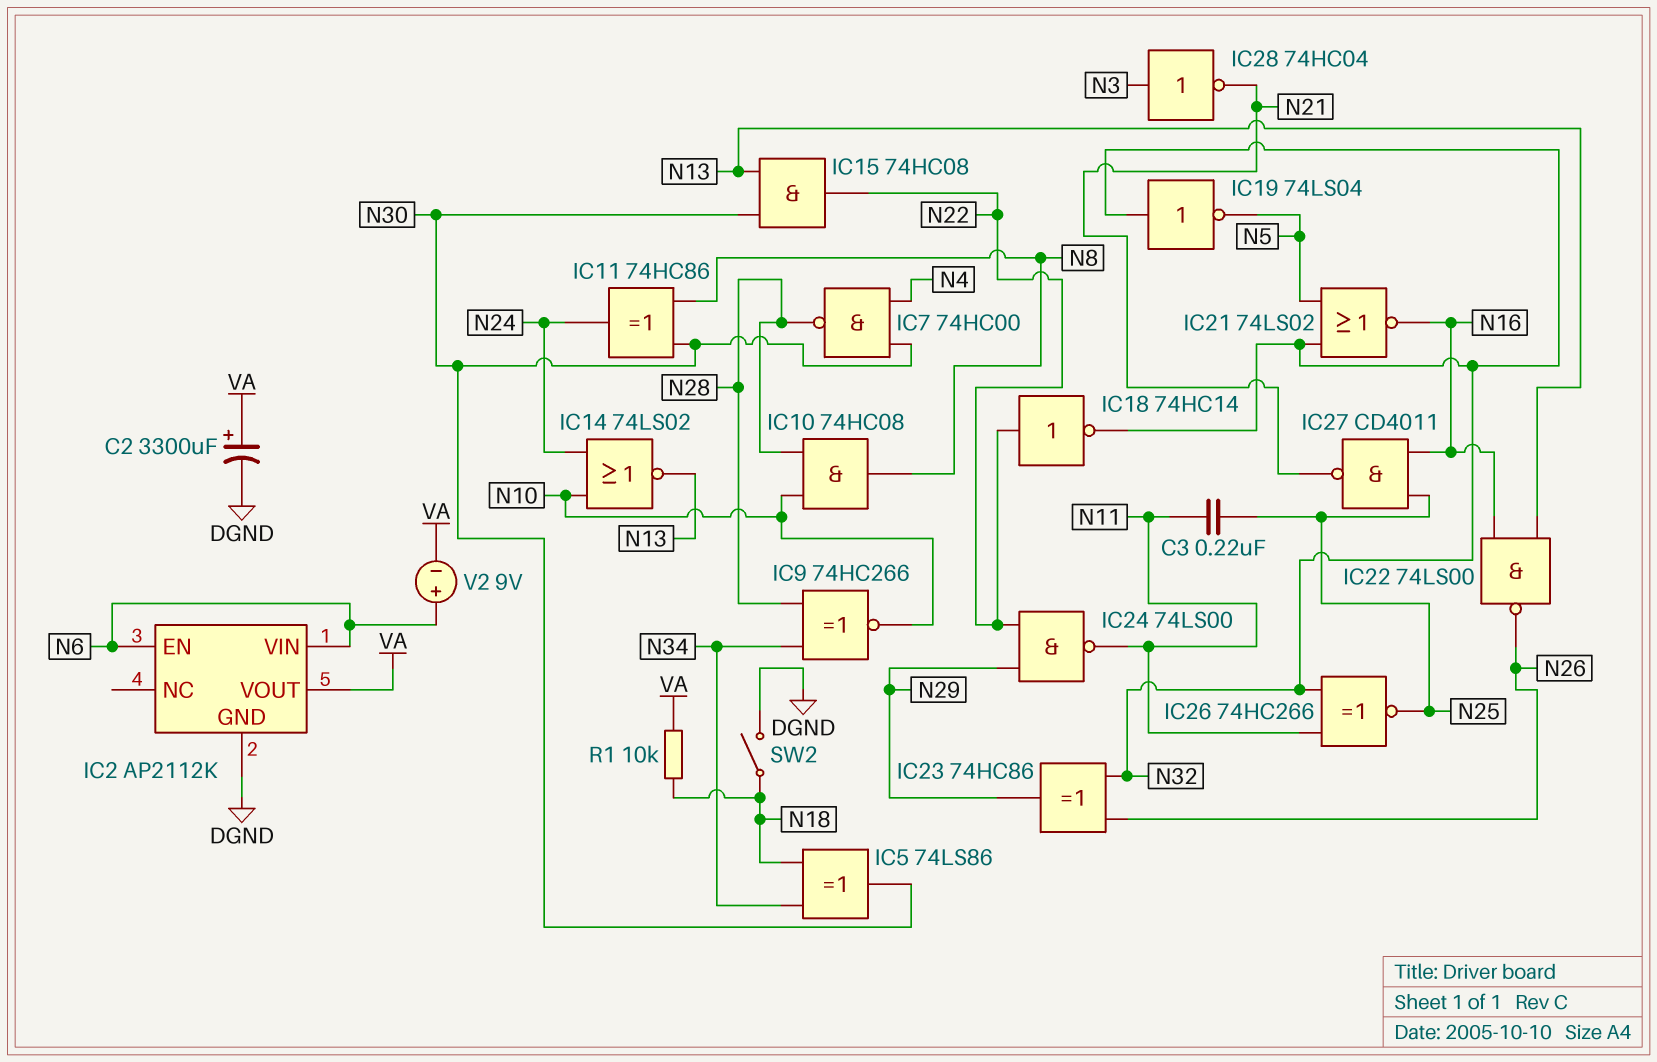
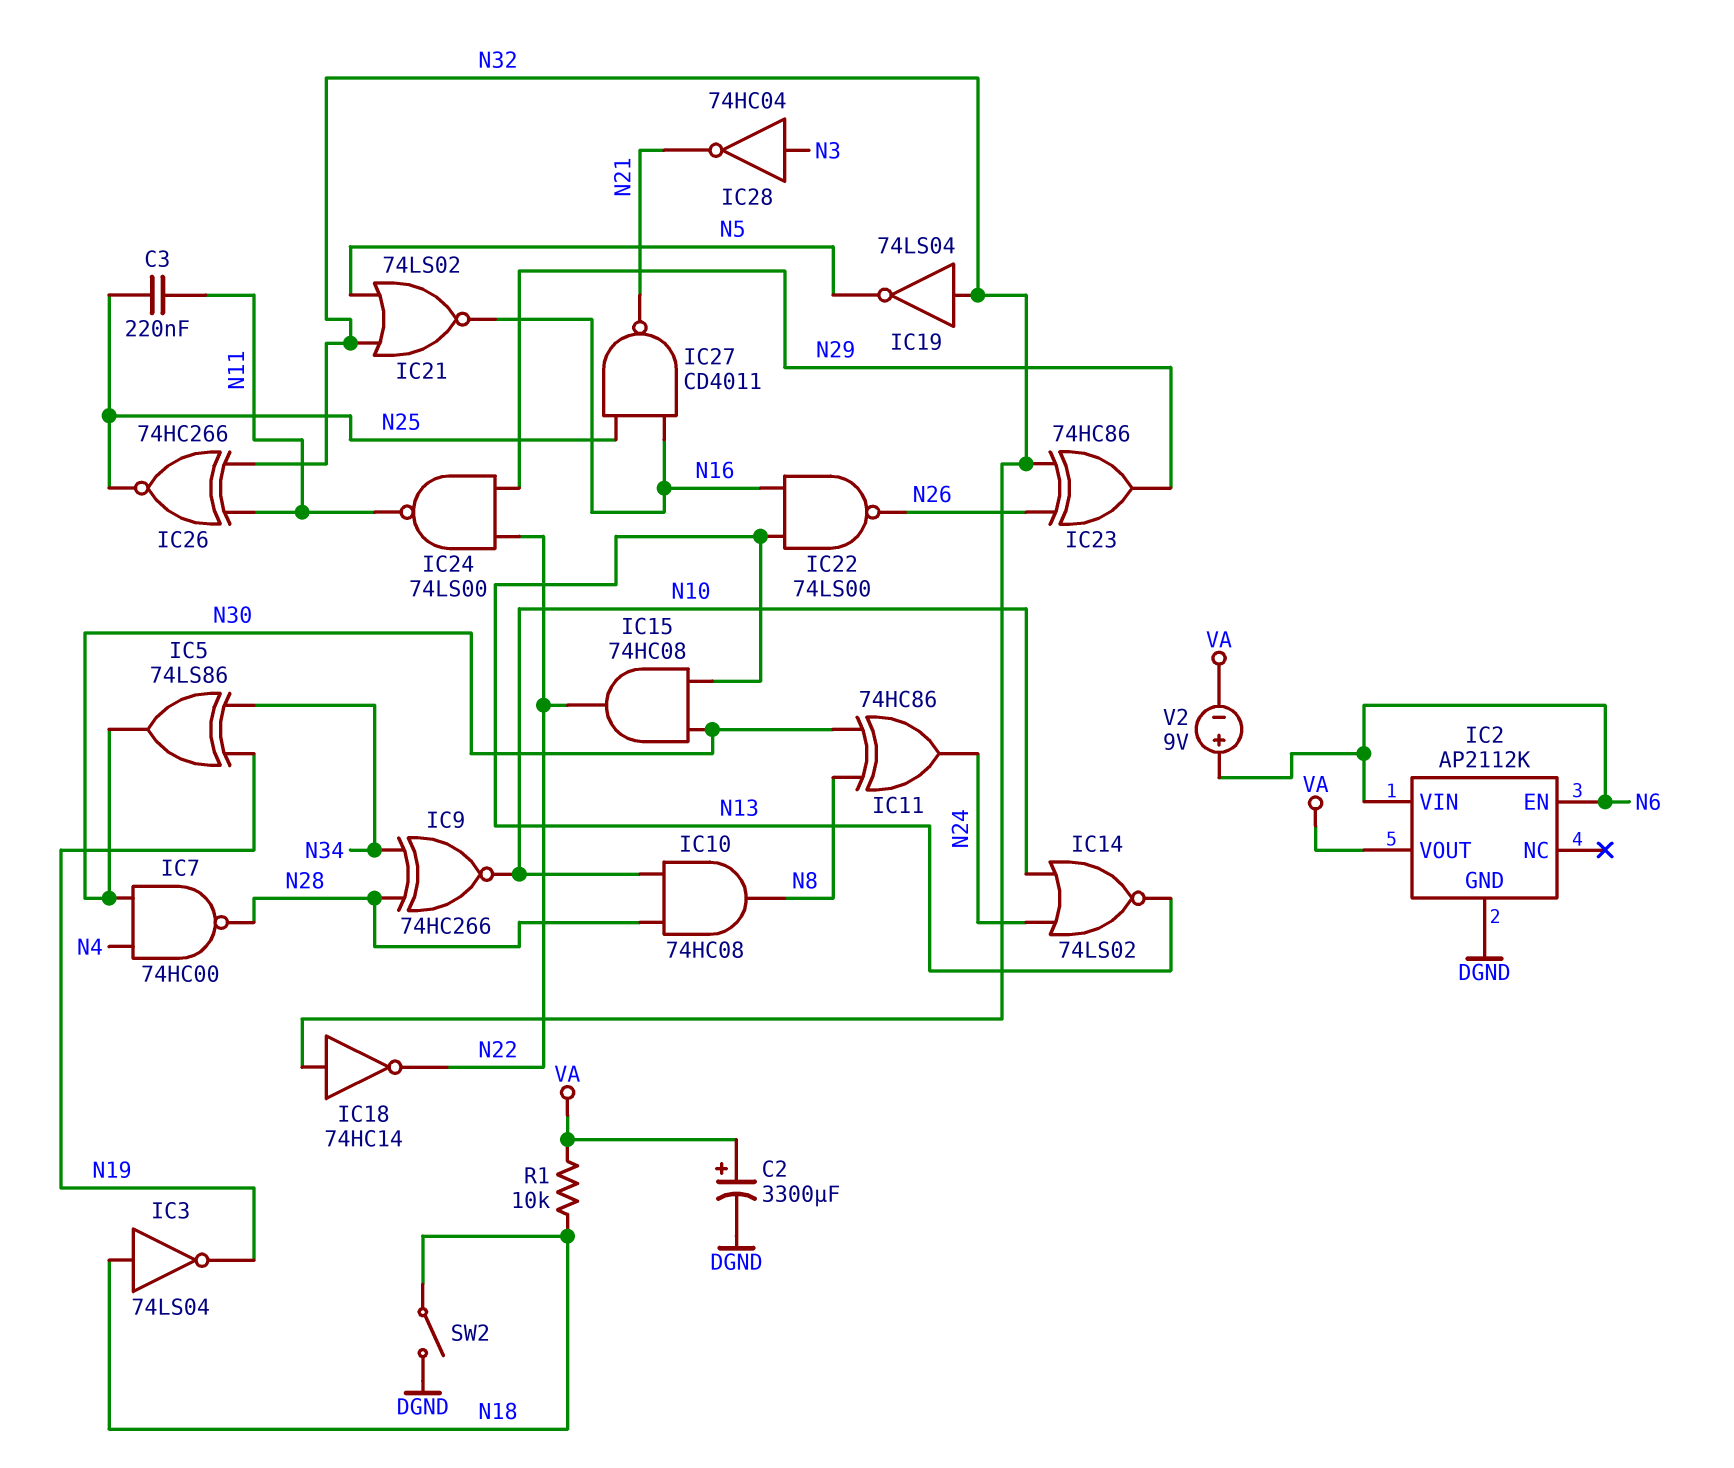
IC3: none -> NOT 74LS04 (in N18, out N19)
IC5: XOR 74LS86 (in N18, in N34, out N30) -> XOR 74LS86 (in N19, in N34, out N30)
IC18: NOT 74HC14 (in N22, out N32) -> NOT 74HC14 (in N32, out N22)

